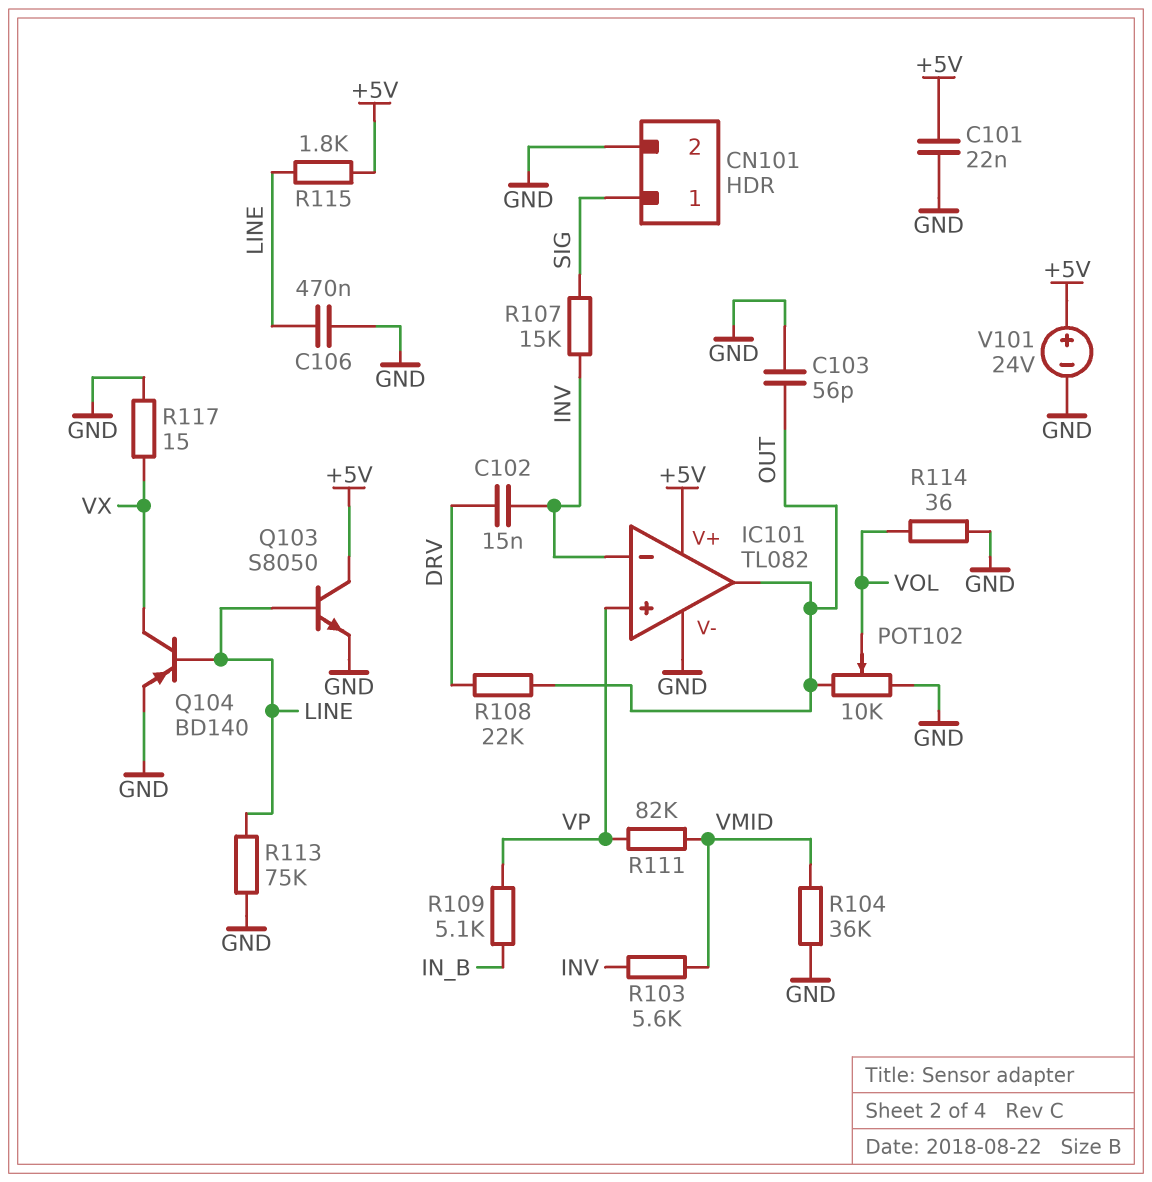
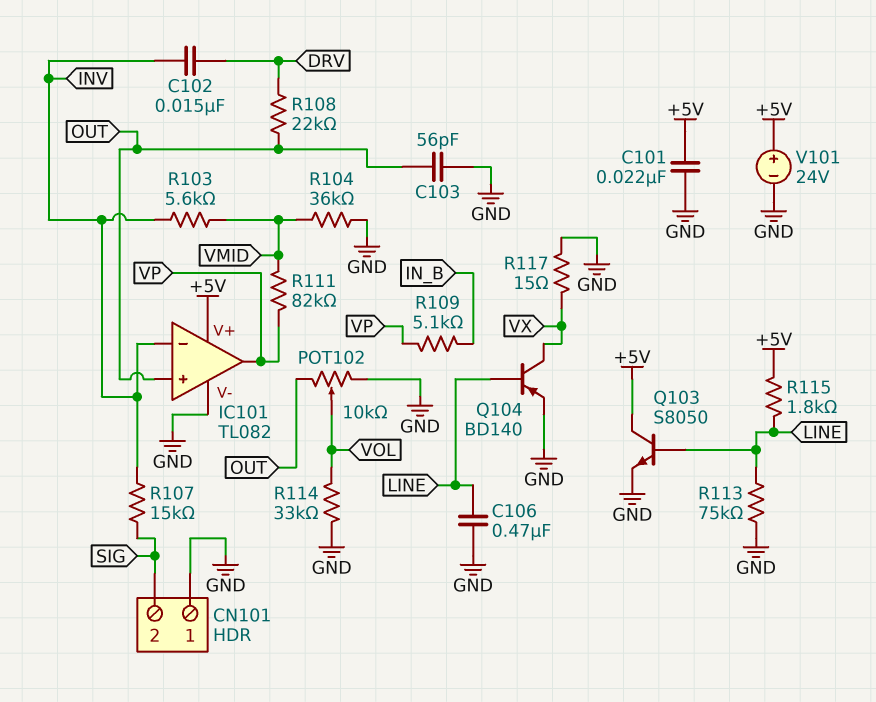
CN101 pin 1: SIG -> GND
CN101 pin 2: GND -> SIG
IC101 pin in+: VP -> OUT
IC101 pin out: OUT -> VP
R114: 36 (GND, VOL) -> 33k (GND, VOL)

